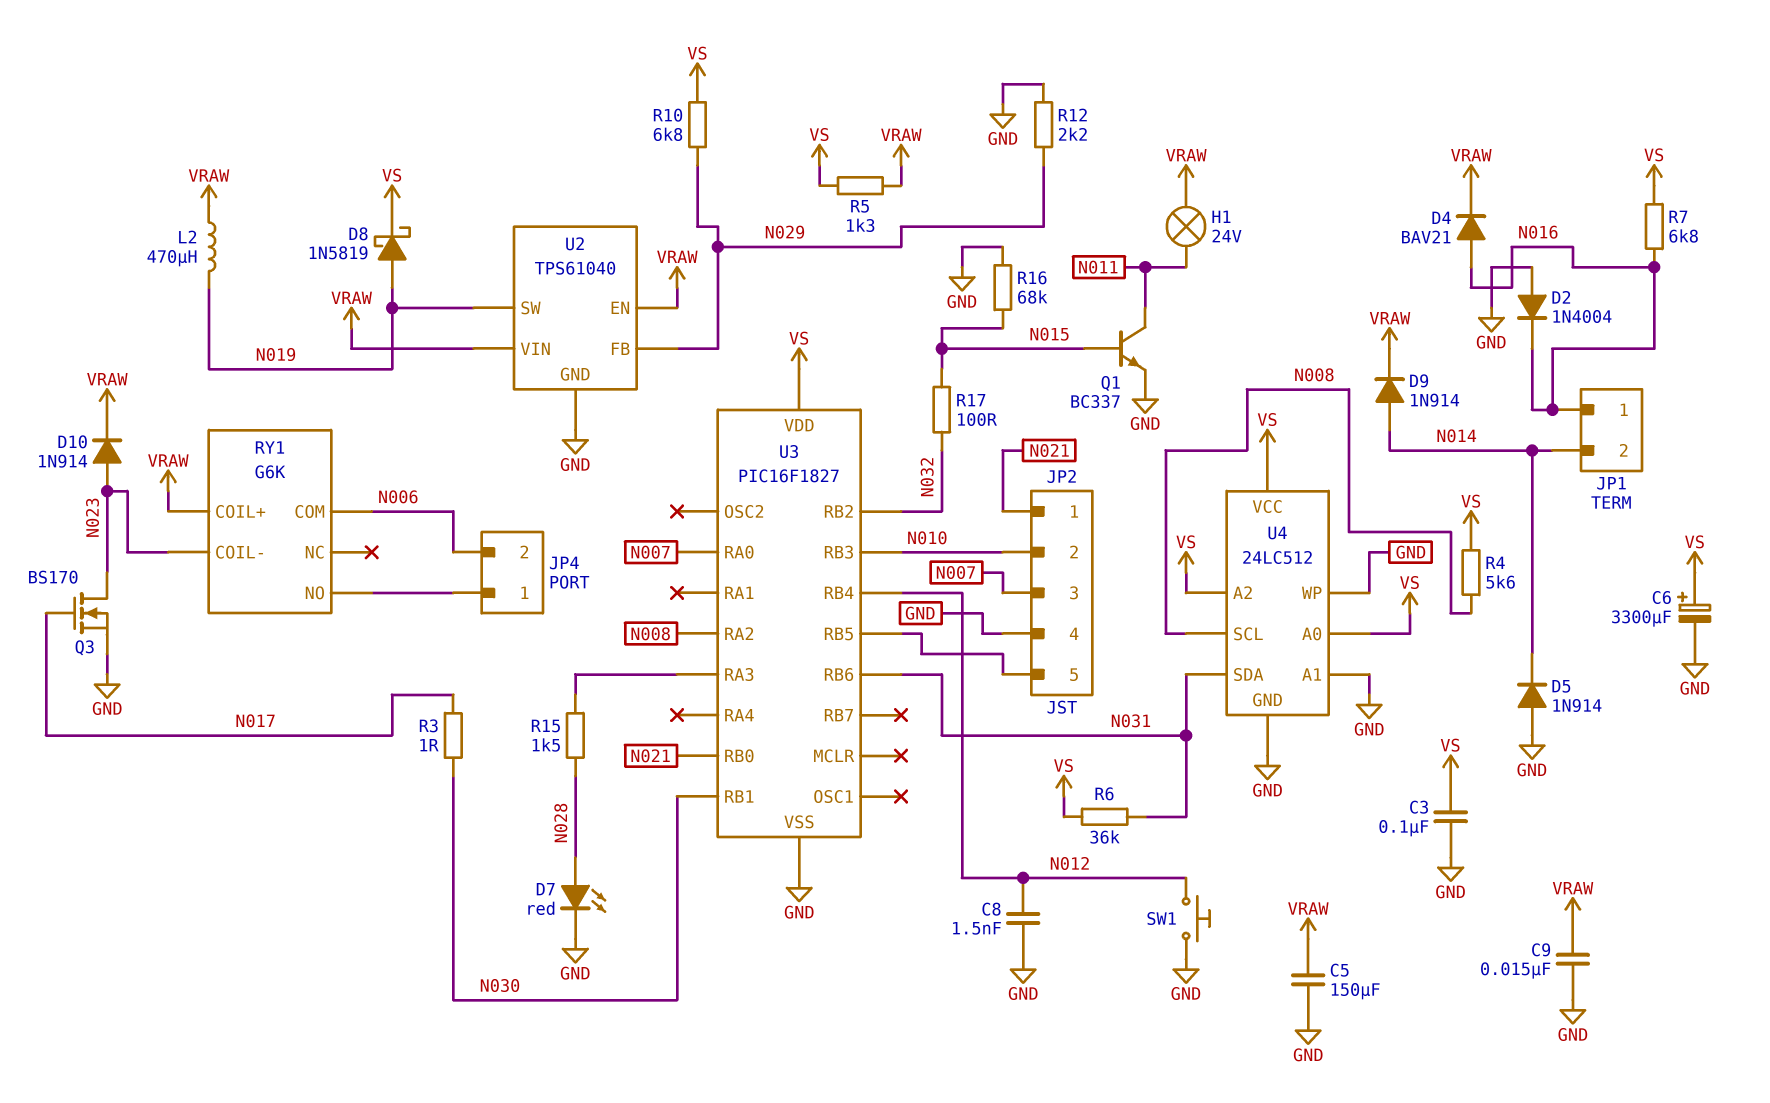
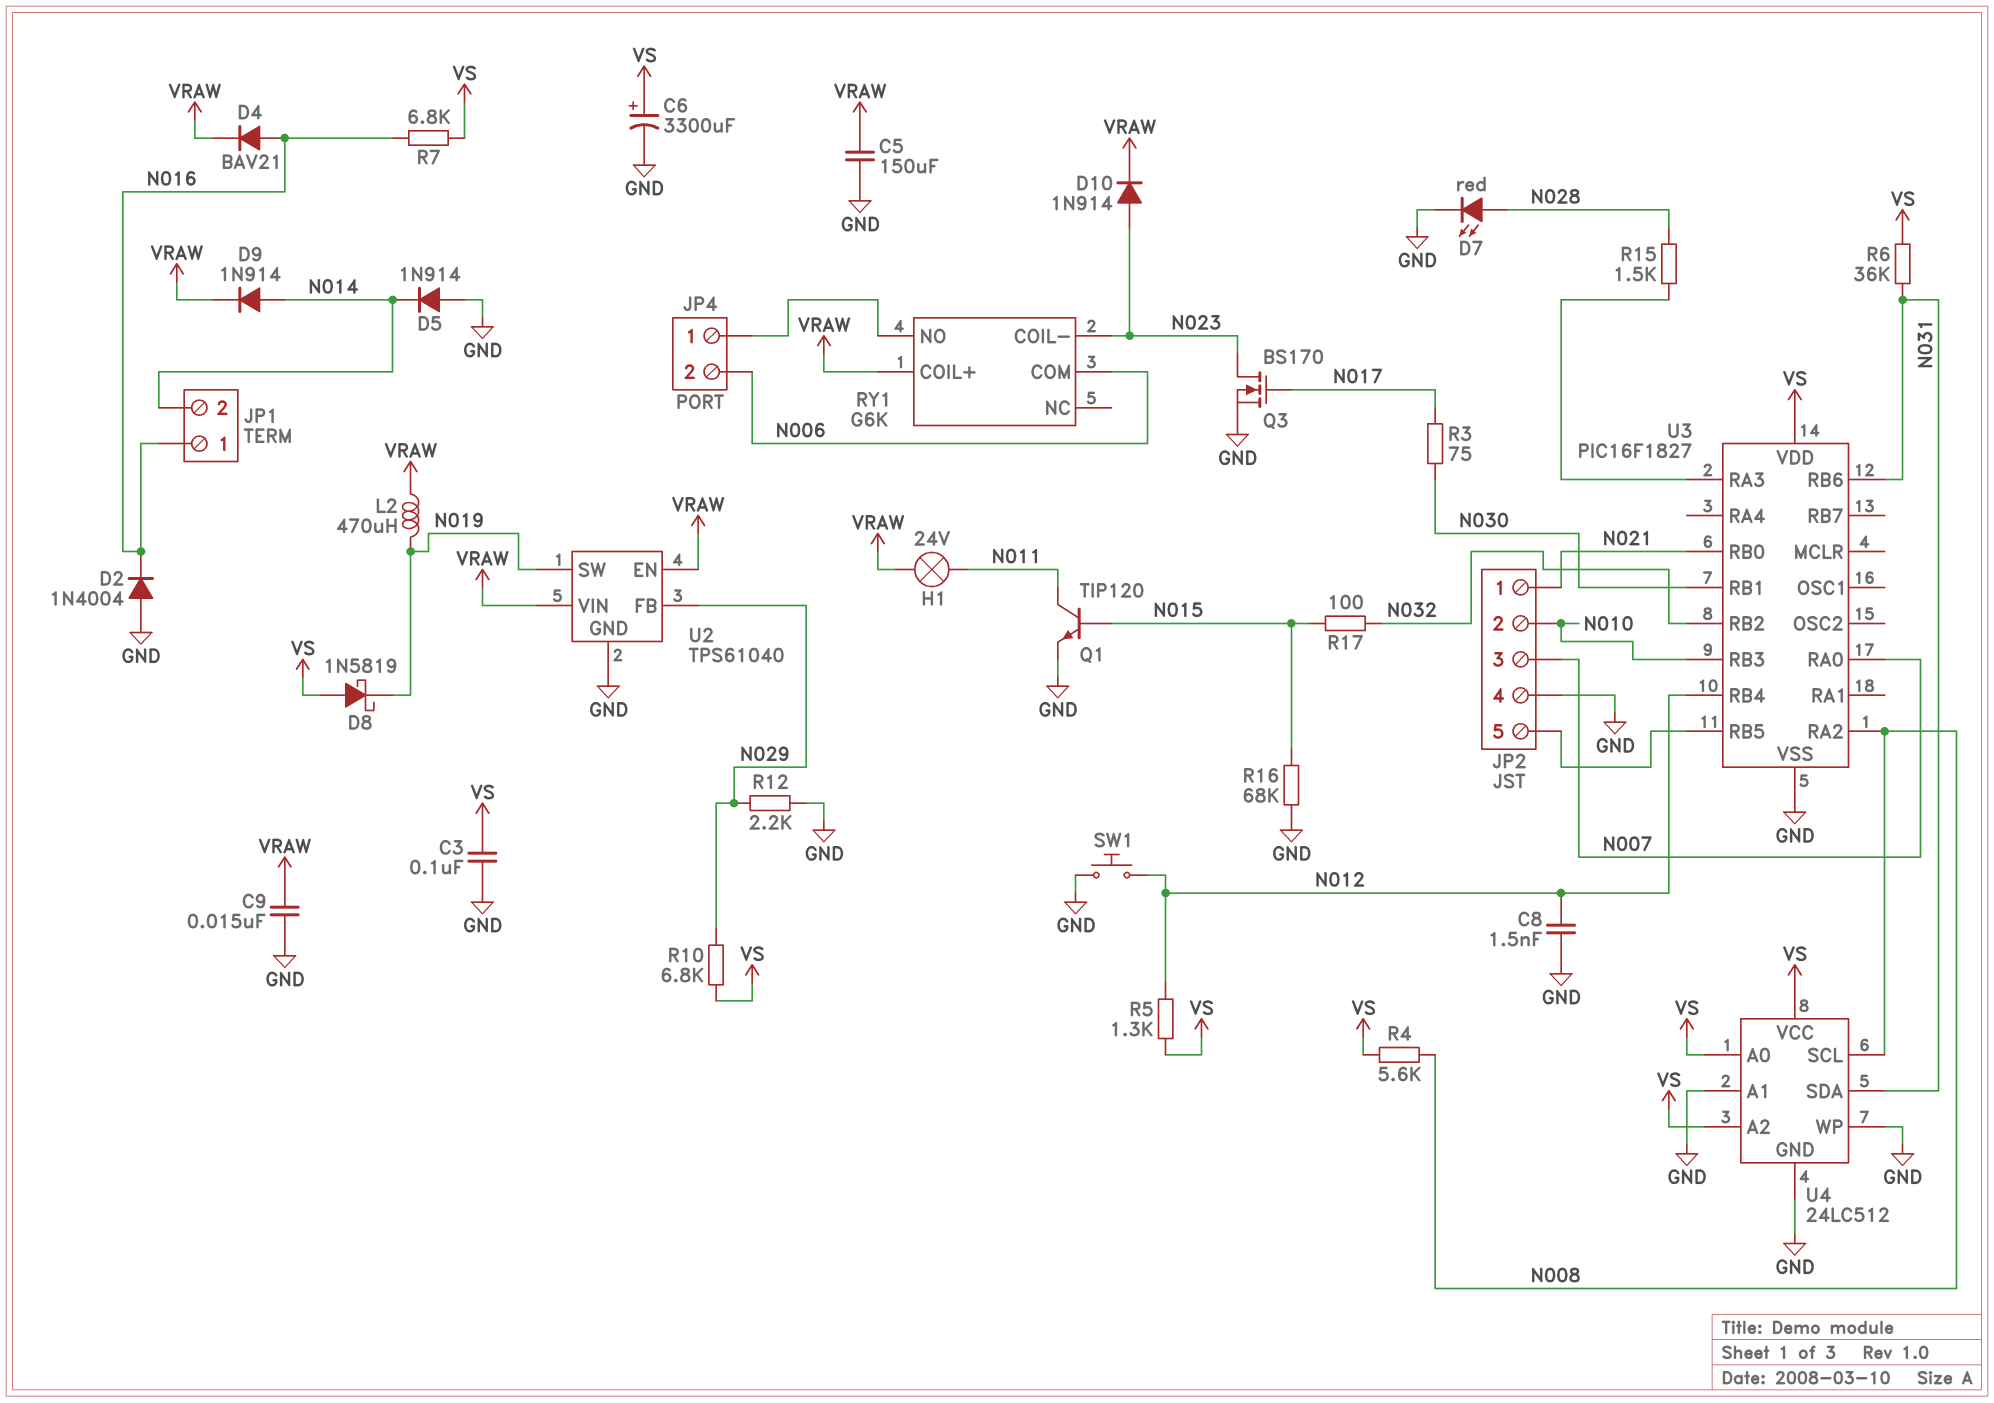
D8: schottky 1N5819 (A N019, K VS) -> schottky 1N5819 (A VS, K N019)
Q1: NPN BC337 (B N015, C N011, E GND) -> NPN TIP120 (B N015, C N011, E GND)
R3: 1 (N017, N030) -> 75 (N017, N030)
R5: 1.3k (VRAW, VS) -> 1.3k (N012, VS)

